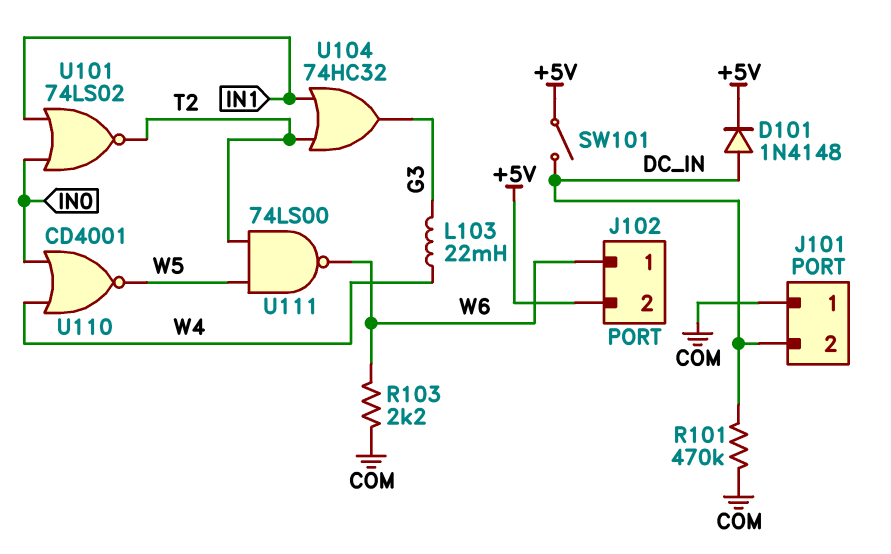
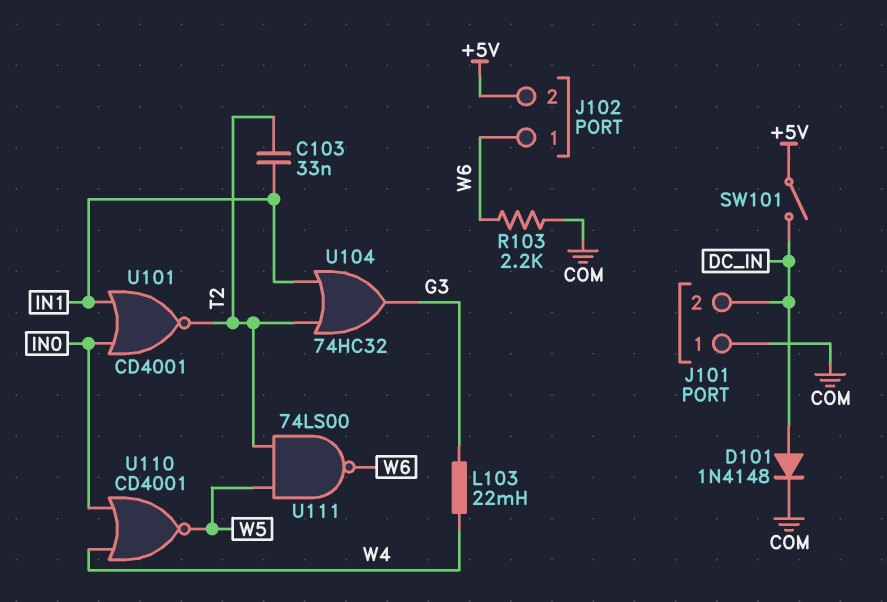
C103: none -> 33nF (IN1, T2)
D101: diode 1N4148 (A DC_IN, K +5V) -> diode 1N4148 (A DC_IN, K COM)
R101: 470k (COM, DC_IN) -> none
U101: NOR 74LS02 (in IN0, in IN1, out T2) -> NOR CD4001 (in IN0, in IN1, out T2)

